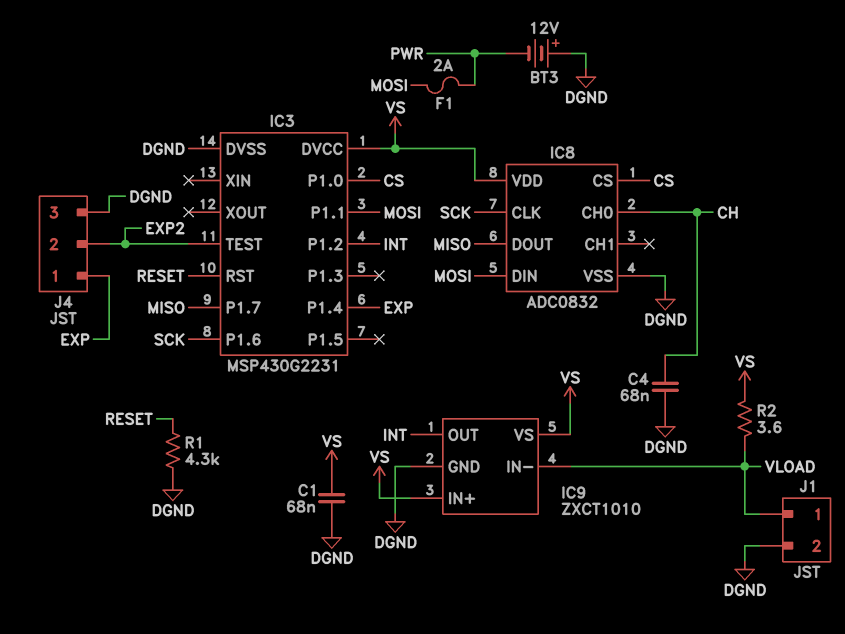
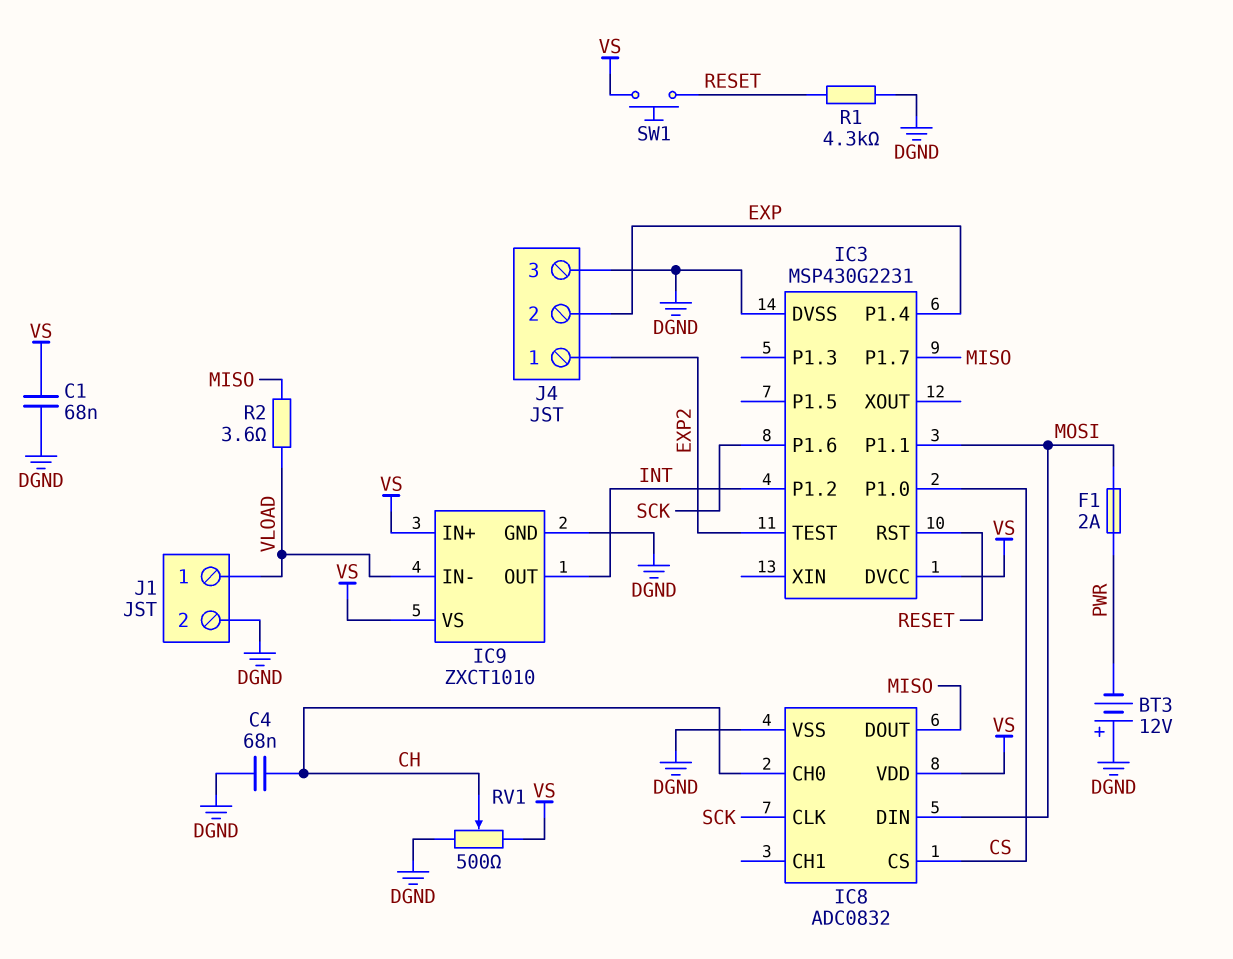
J4 pin 1: EXP -> EXP2
J4 pin 2: EXP2 -> EXP
R2: 3.6 (VLOAD, VS) -> 3.6 (MISO, VLOAD)
RV1: none -> 500 (DGND, VS, wiper CH)
SW1: none -> button (RESET, VS)

